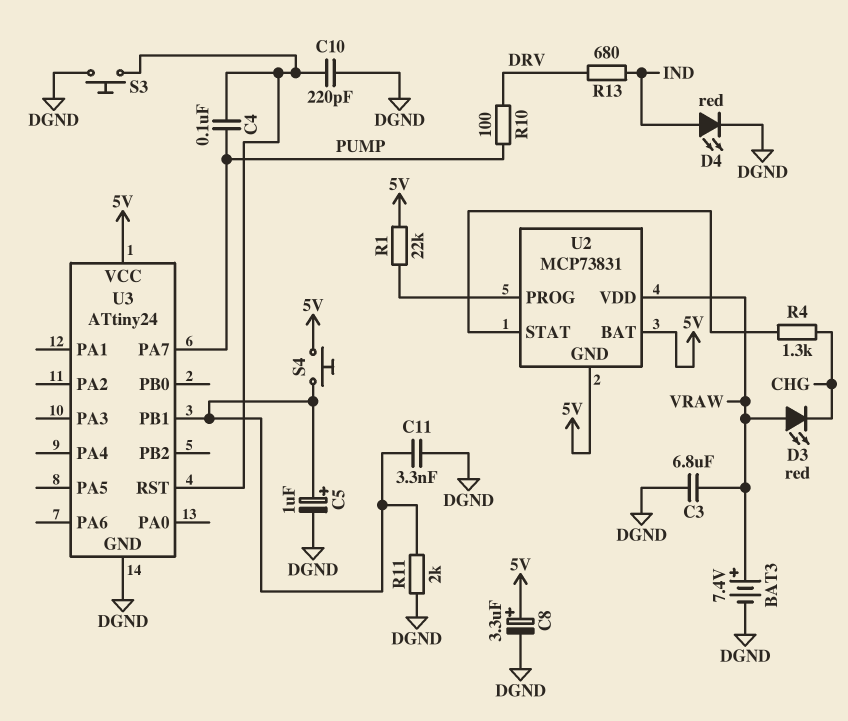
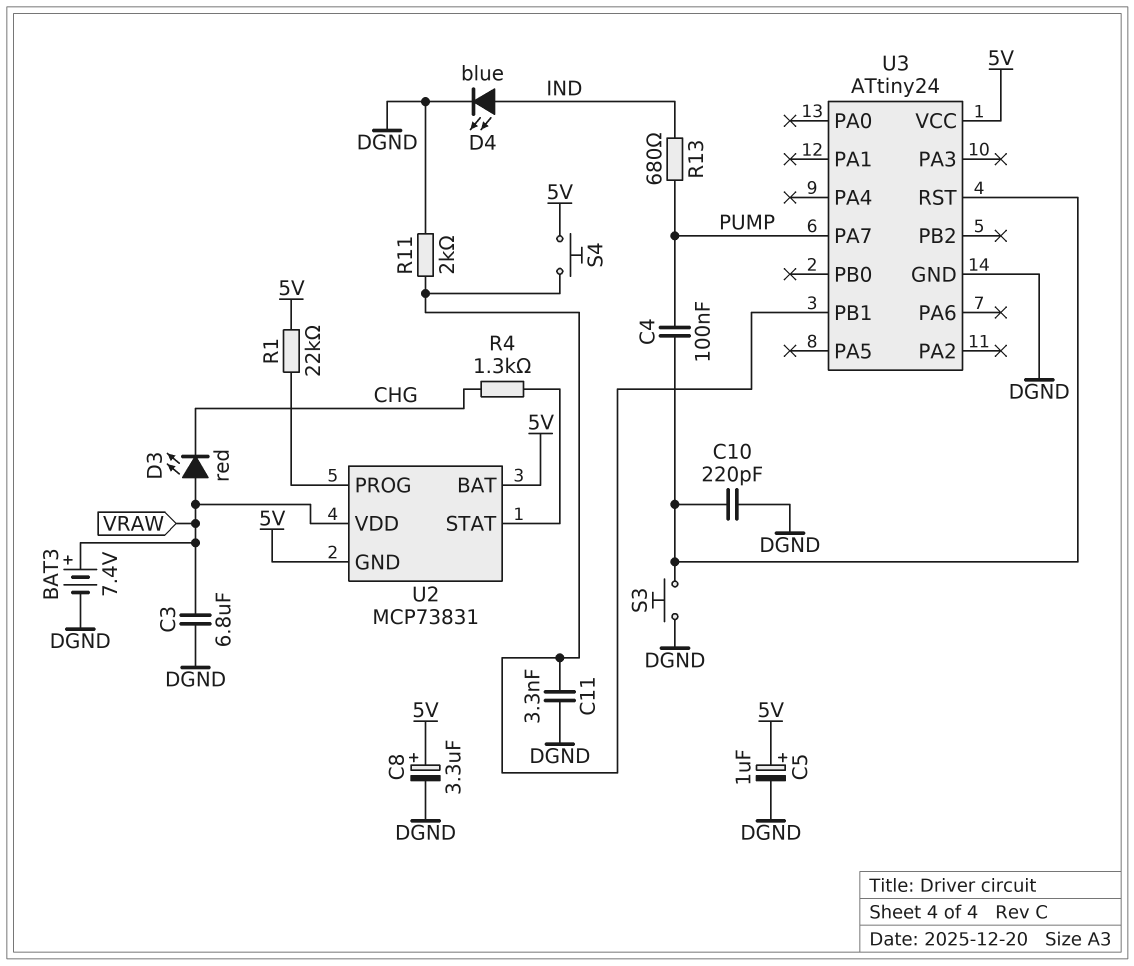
C5: 1uF (plus U3/PB1, minus DGND) -> 1uF (plus 5V, minus DGND)
D4: LED red (A IND, K DGND) -> LED blue (A IND, K DGND)
R10: 100 (DRV, PUMP) -> none
R13: 680 (DRV, IND) -> 680 (IND, PUMP)

